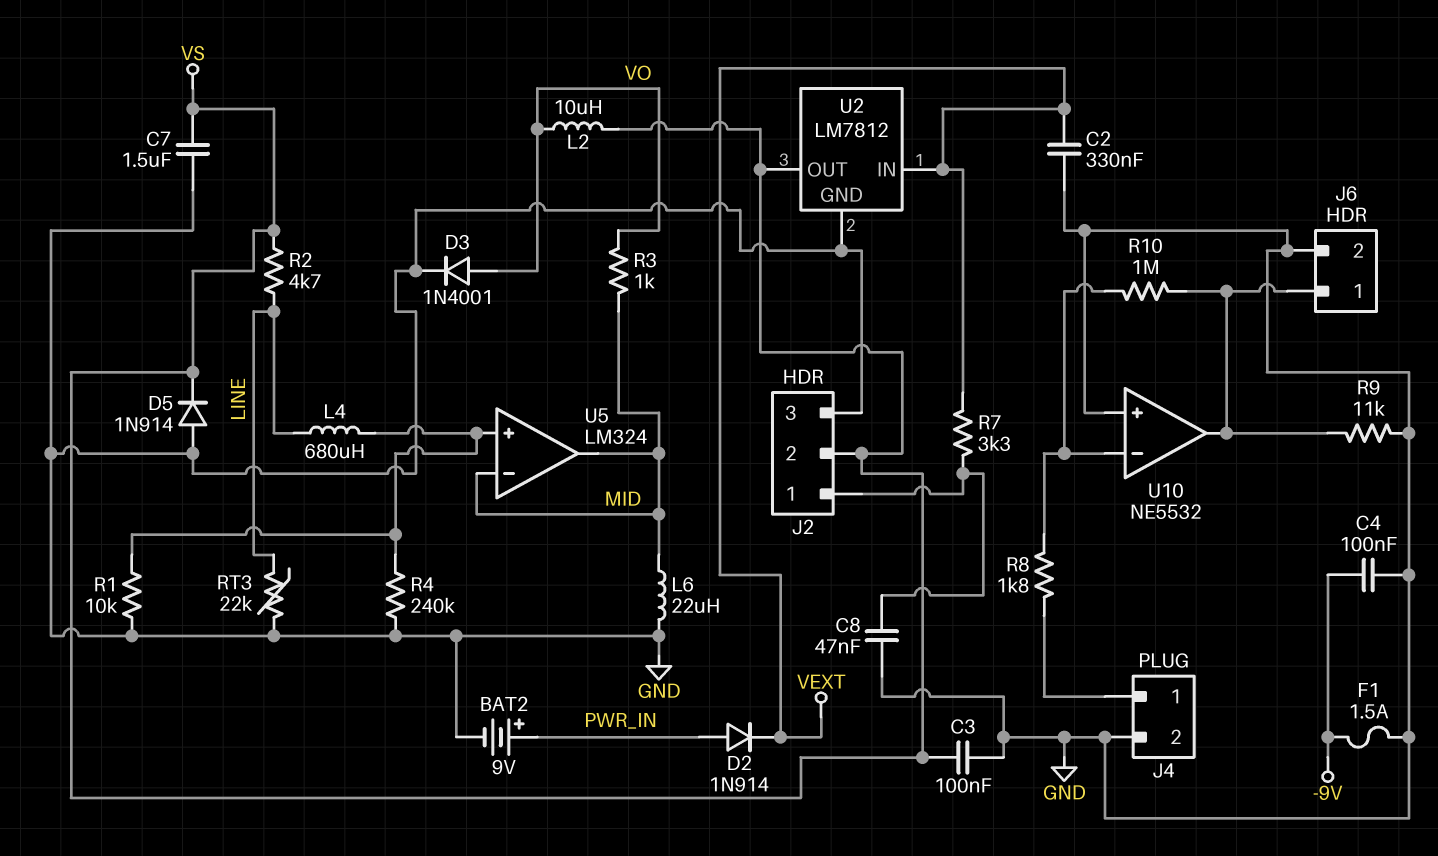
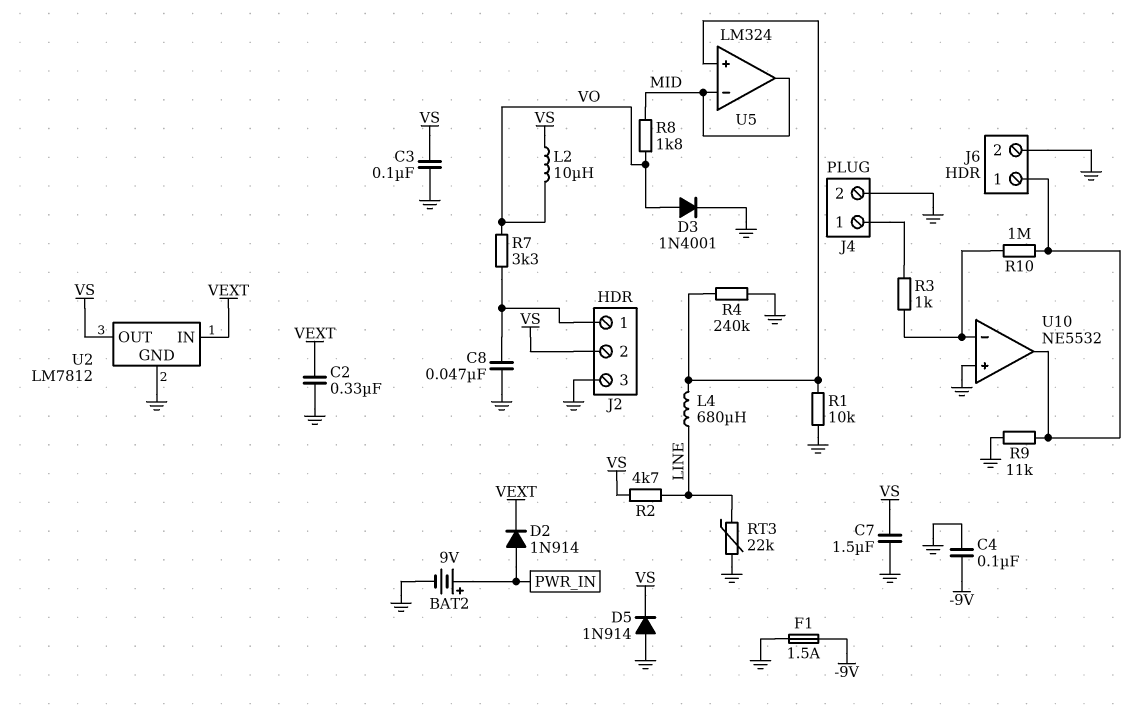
L6: 22uH (GND, MID) -> none
R3: 1k (MID, VO) -> 1k (J4/1, U10/in-)
R7: 3.3k (J2/1, VEXT) -> 3.3k (J2/1, VO)
R8: 1.8k (J4/1, U10/in-) -> 1.8k (MID, VO)

